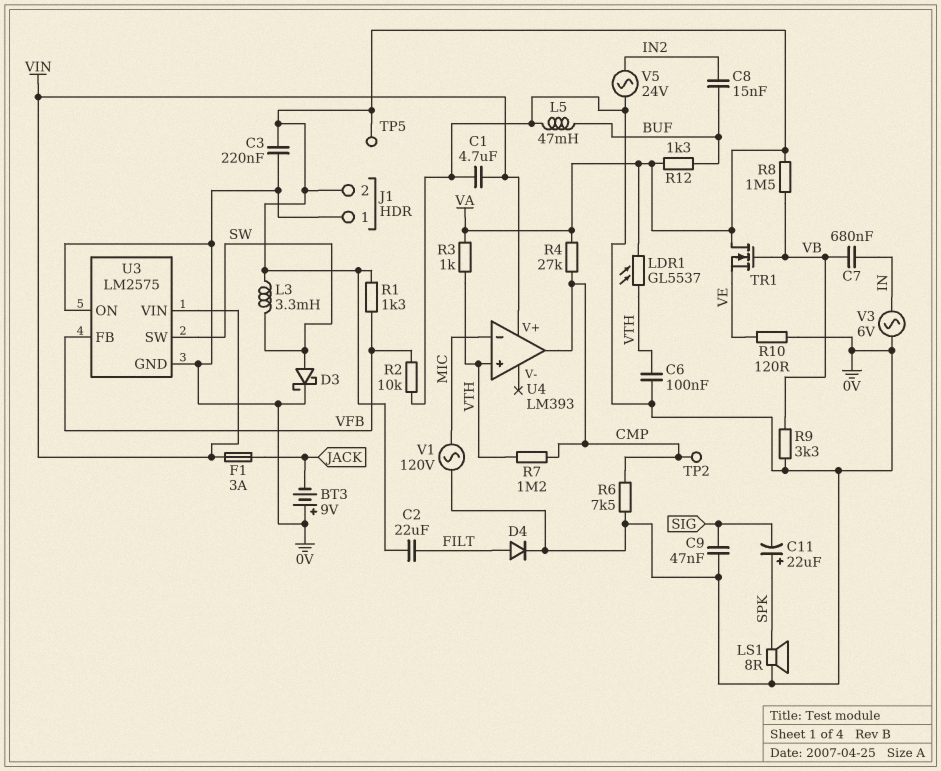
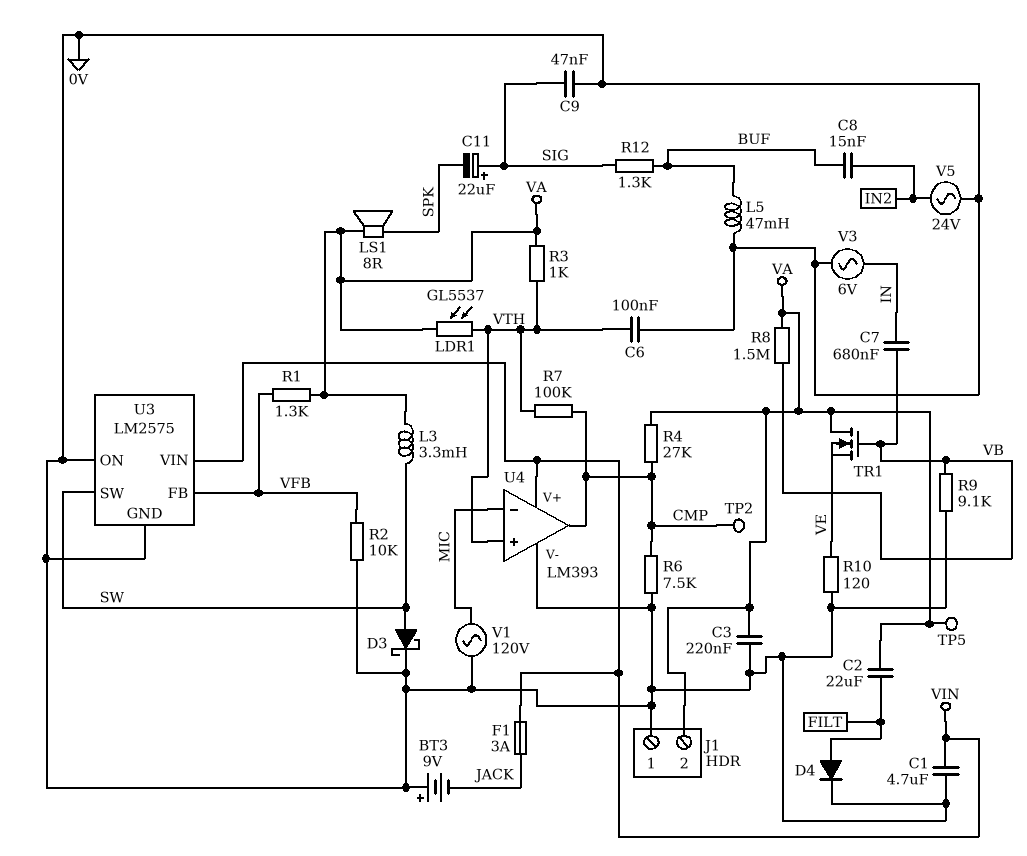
C11: 22uF (plus SPK, minus SIG) -> 22uF (plus SIG, minus SPK)
LS1: speaker 8R (0V, SPK) -> speaker 8R (SPK, VA)
R7: 1.2M (CMP, VTH) -> 100k (CMP, VTH)
R9: 3.3k (0V, VB) -> 9.1k (0V, VB)
R12: 1.3k (BUF, VA) -> 1.3k (BUF, SIG)
U4 pin V-: none -> 0V

